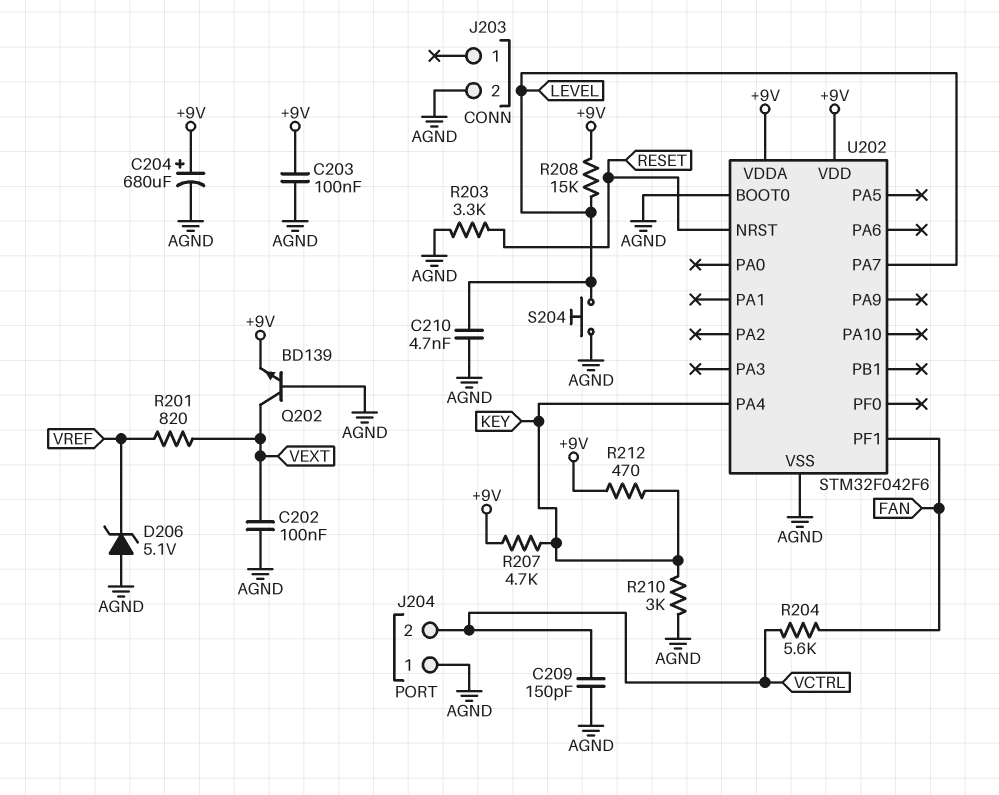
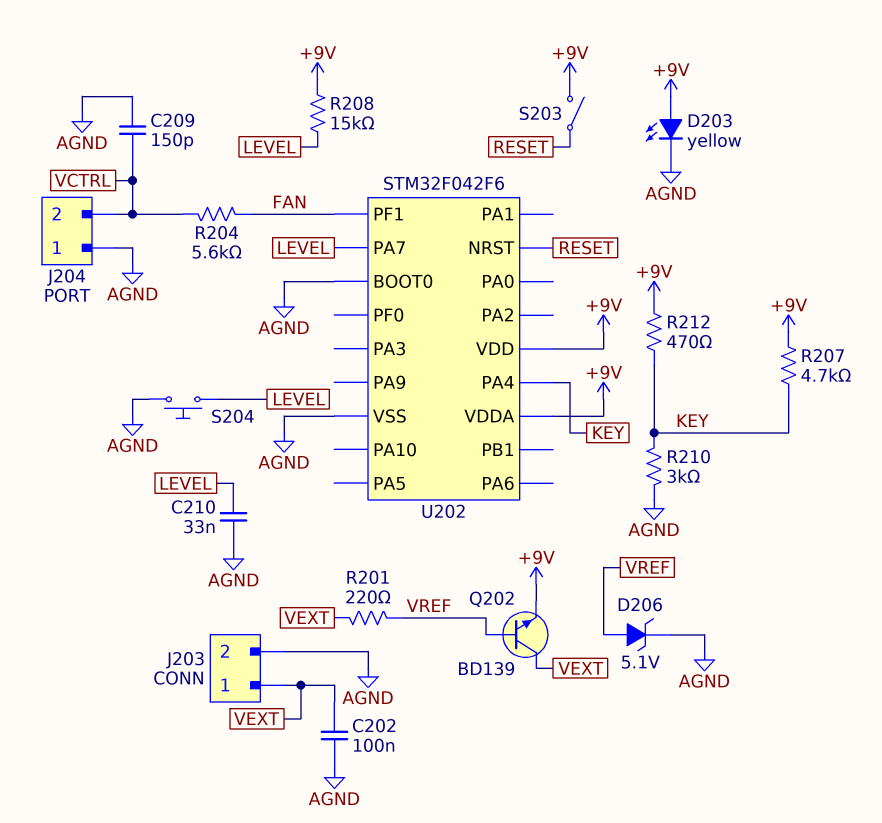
C203: 100nF (+9V, AGND) -> none
C204: 680uF (plus +9V, minus AGND) -> none
C210: 4.7nF (AGND, LEVEL) -> 33nF (AGND, LEVEL)
D203: none -> LED yellow (A +9V, K AGND)
D206: zener 5.1V (A AGND, K VREF) -> zener 5.1V (A VREF, K AGND)
J203 pin 1: none -> VEXT
Q202: NPN BD139 (B AGND, C VEXT, E +9V) -> NPN BD139 (B VREF, C VEXT, E +9V)
R201: 820 (VEXT, VREF) -> 220 (VEXT, VREF)
R203: 3.3k (AGND, RESET) -> none
S203: none -> switch (+9V, RESET)

